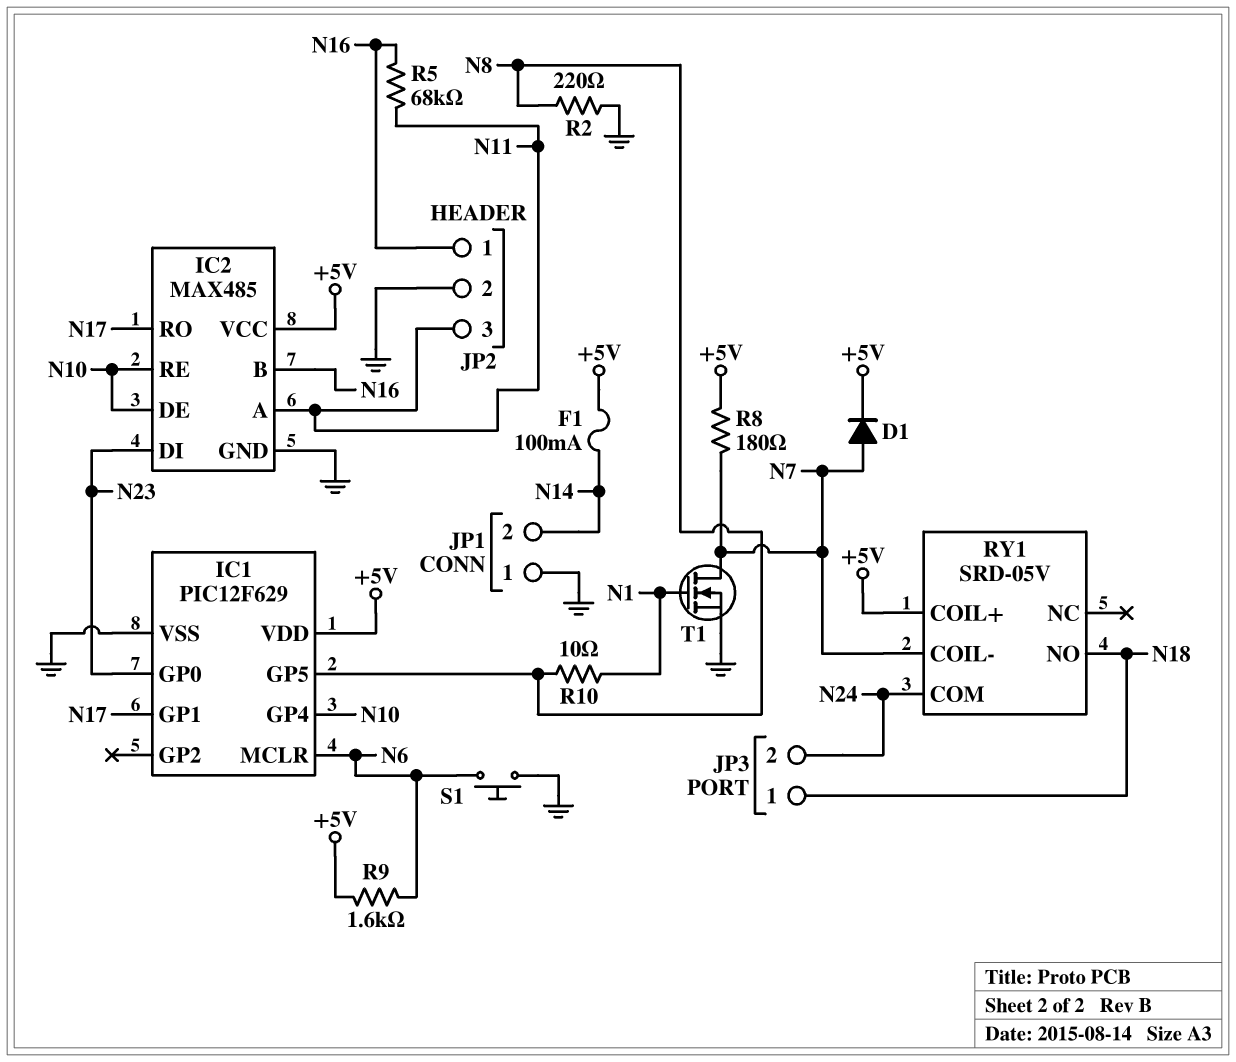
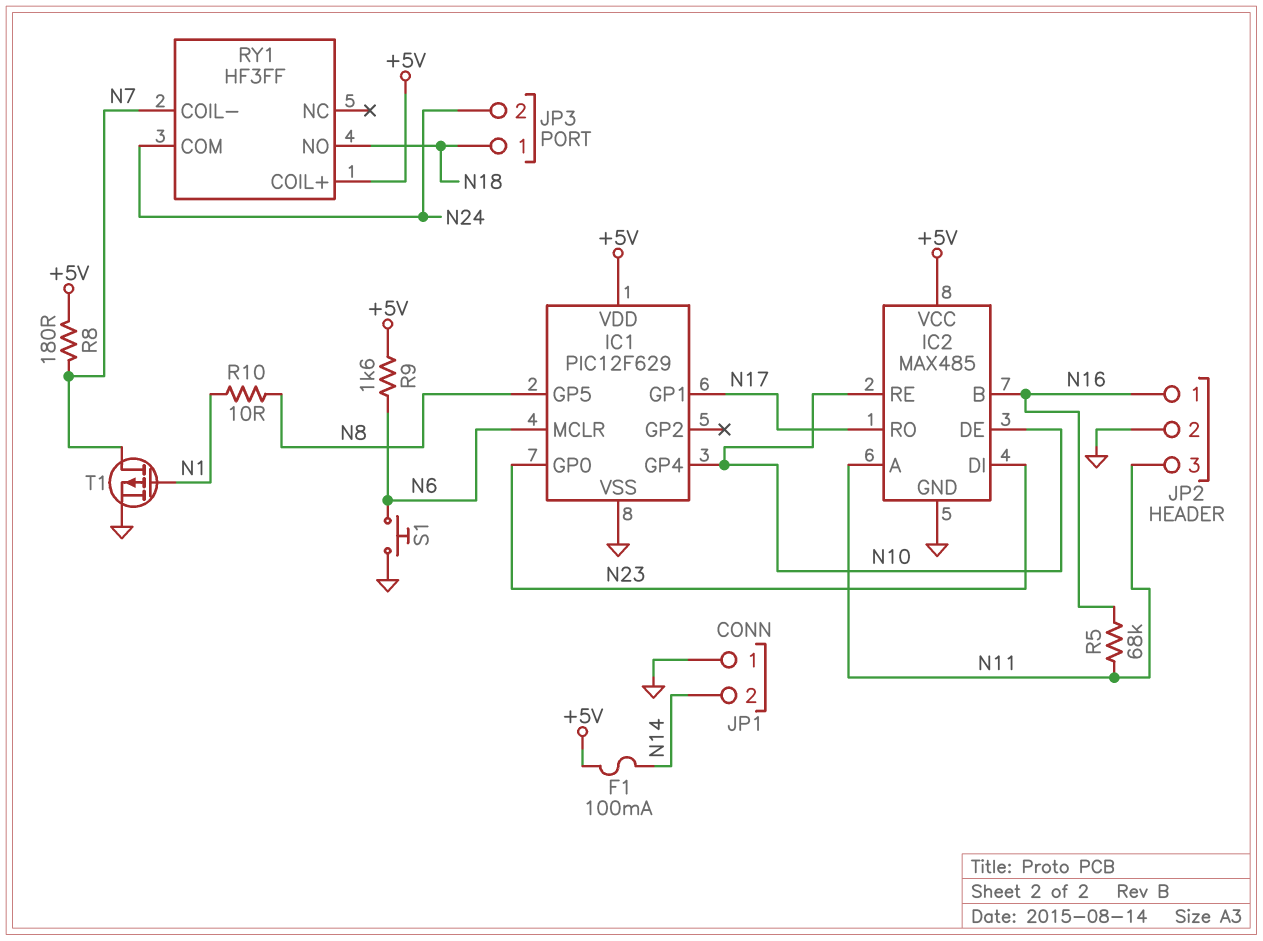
D1: diode (A N7, K +5V) -> none
R2: 220 (GND, N8) -> none
RY1: SRD-05V -> HF3FF
T1: NMOS (G N1, D N7, S GND) -> PMOS (G N1, D N7, S GND)

